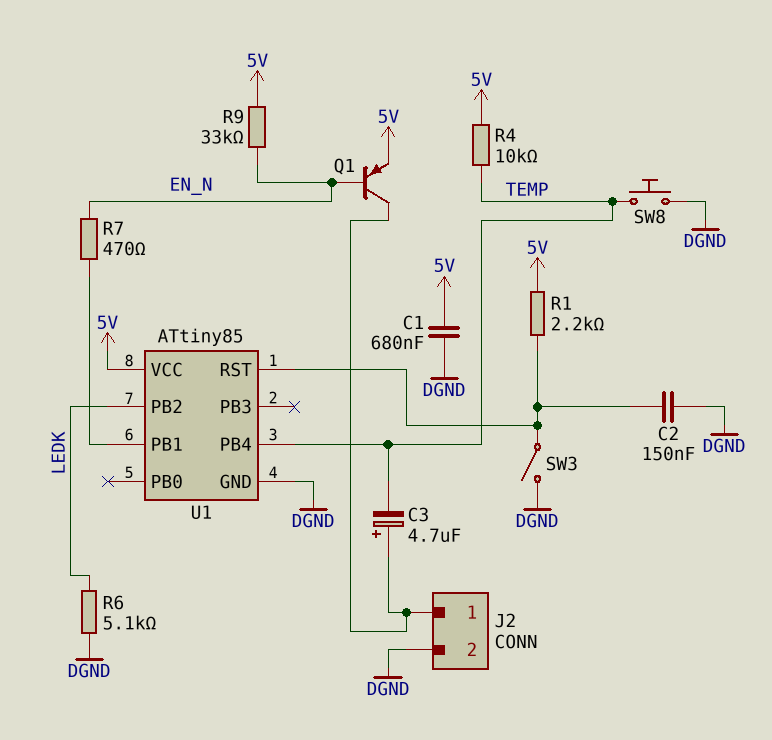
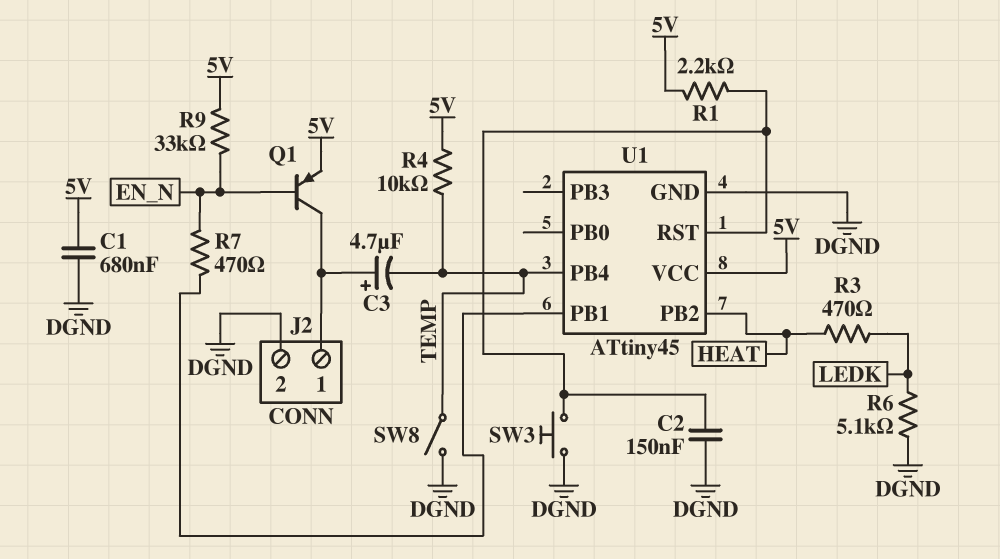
R3: none -> 470 (HEAT, LEDK)
SW3: switch (DGND, U1/RST) -> button (DGND, U1/RST)
SW8: button (DGND, TEMP) -> switch (DGND, TEMP)
U1: ATtiny85 -> ATtiny45
U1 pin PB2: LEDK -> HEAT

